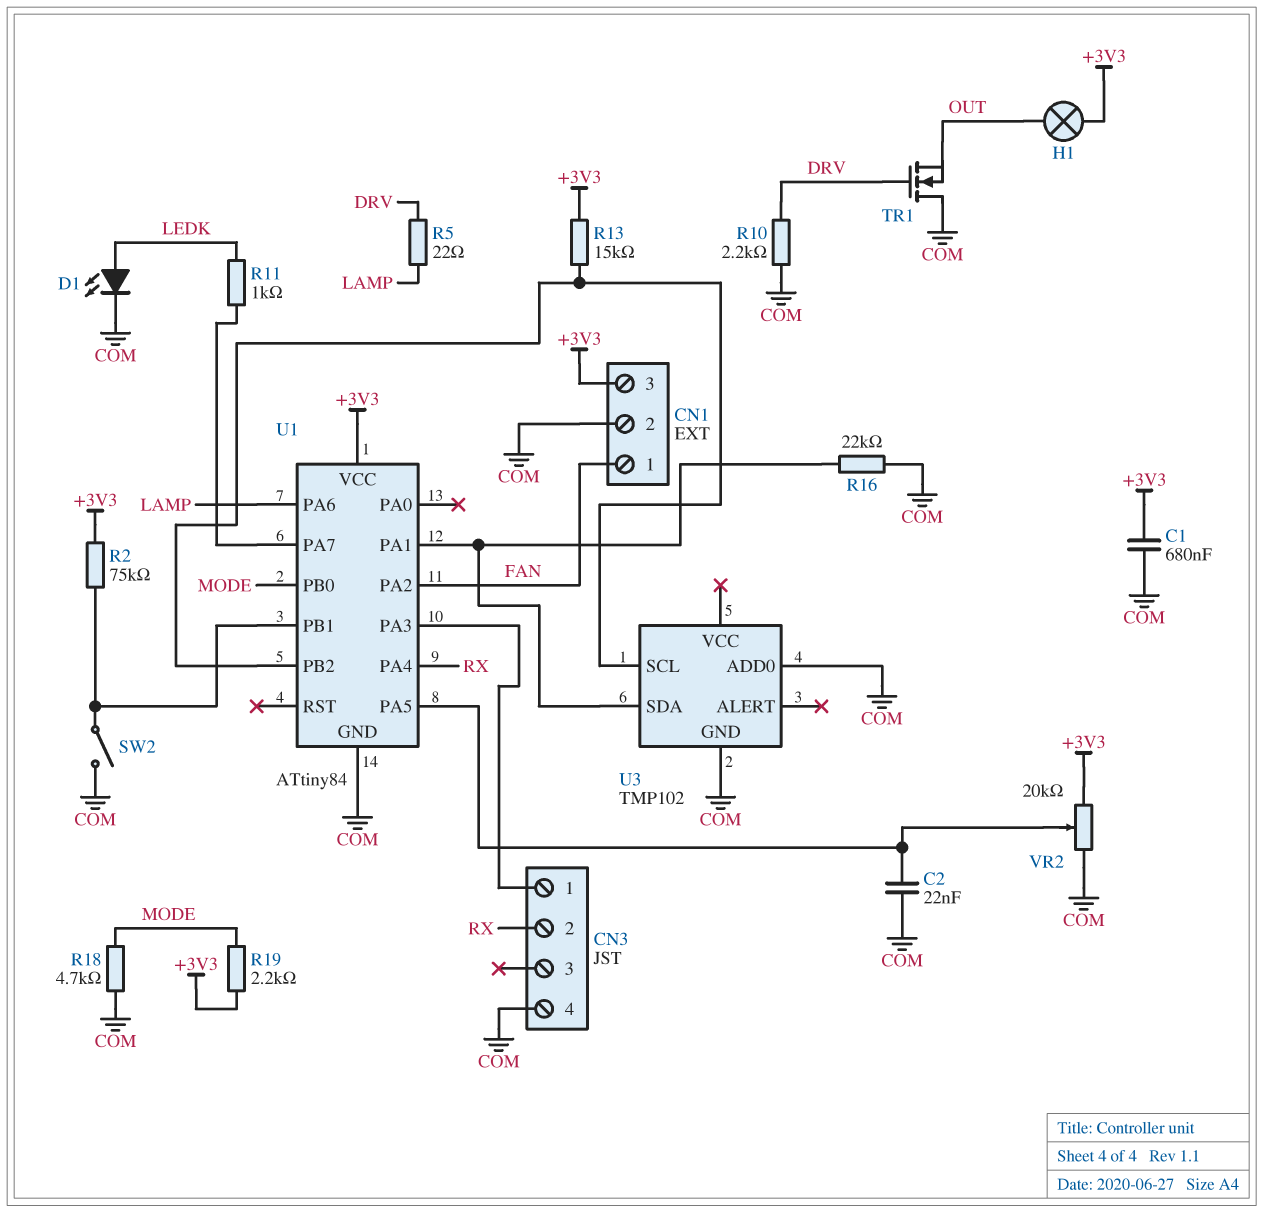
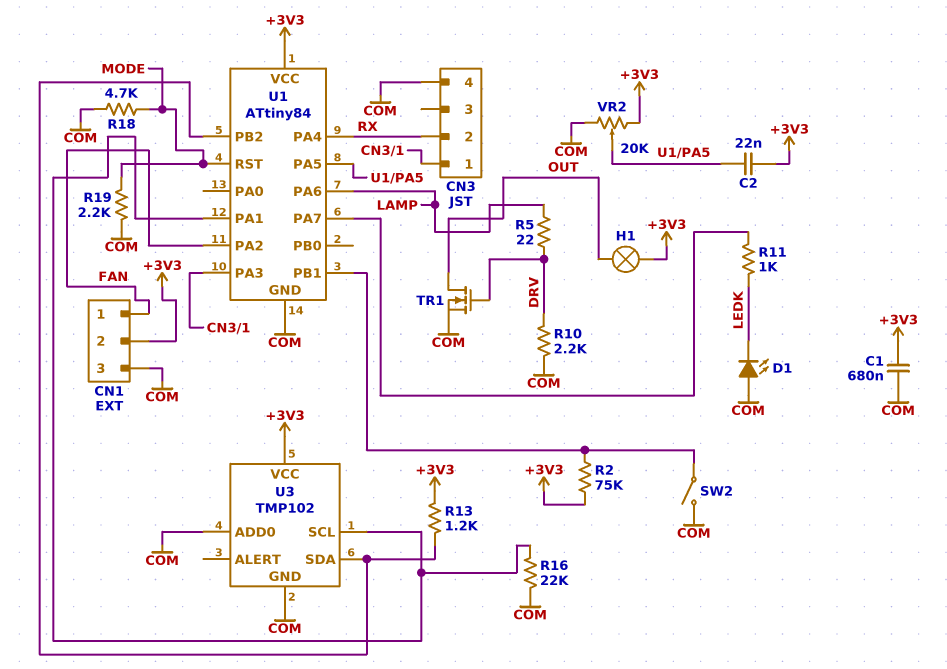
C2: 22nF (COM, U1/PA5) -> 22nF (+3V3, U1/PA5)
CN1 pin 2: COM -> +3V3
CN1 pin 3: +3V3 -> COM
D1: LED (A LEDK, K COM) -> LED (A COM, K LEDK)
R13: 15k (+3V3, U1/PB2) -> 1.2k (+3V3, U1/PB2)
R19: 2.2k (+3V3, MODE) -> 2.2k (COM, MODE)
TR1: NMOS (G DRV, D COM, S OUT) -> NMOS (G DRV, D OUT, S COM)
U1 pin PB0: MODE -> none
U1 pin RST: none -> MODE
U3 pin SCL: U1/PB2 -> U1/PA1
U3 pin SDA: U1/PA1 -> U1/PB2
U3 pin VCC: none -> +3V3

